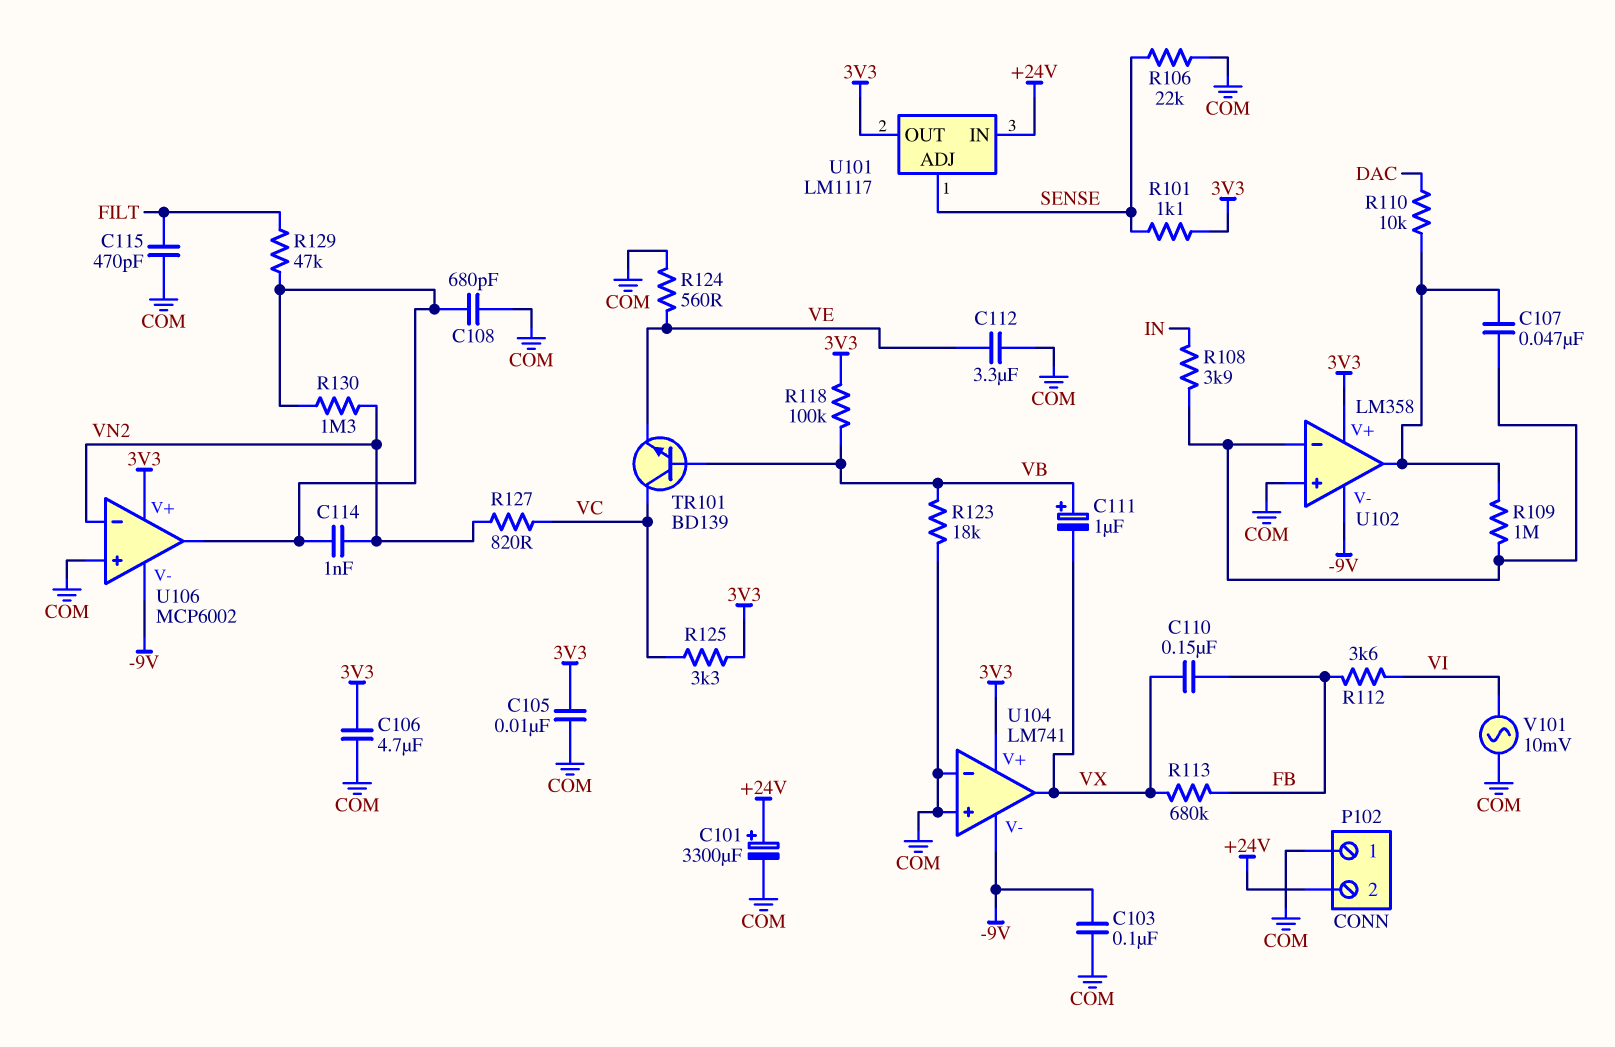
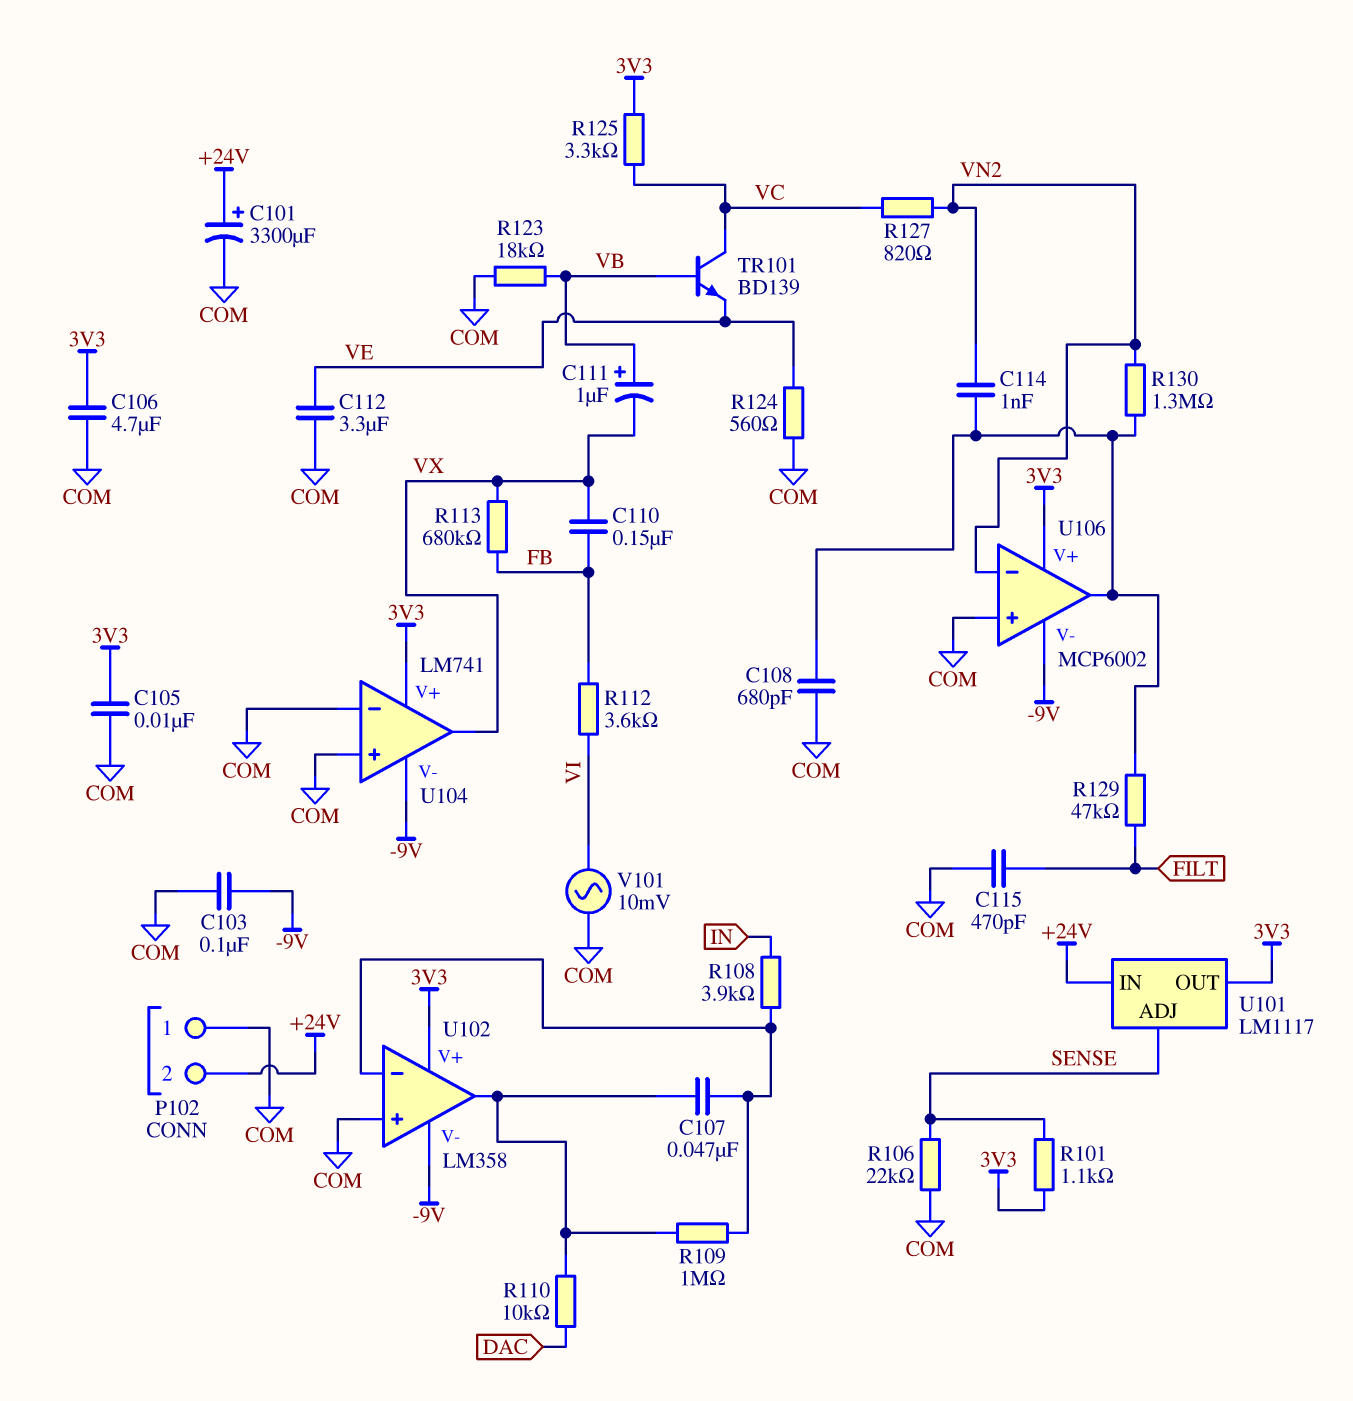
R118: 100k (3V3, VB) -> none

